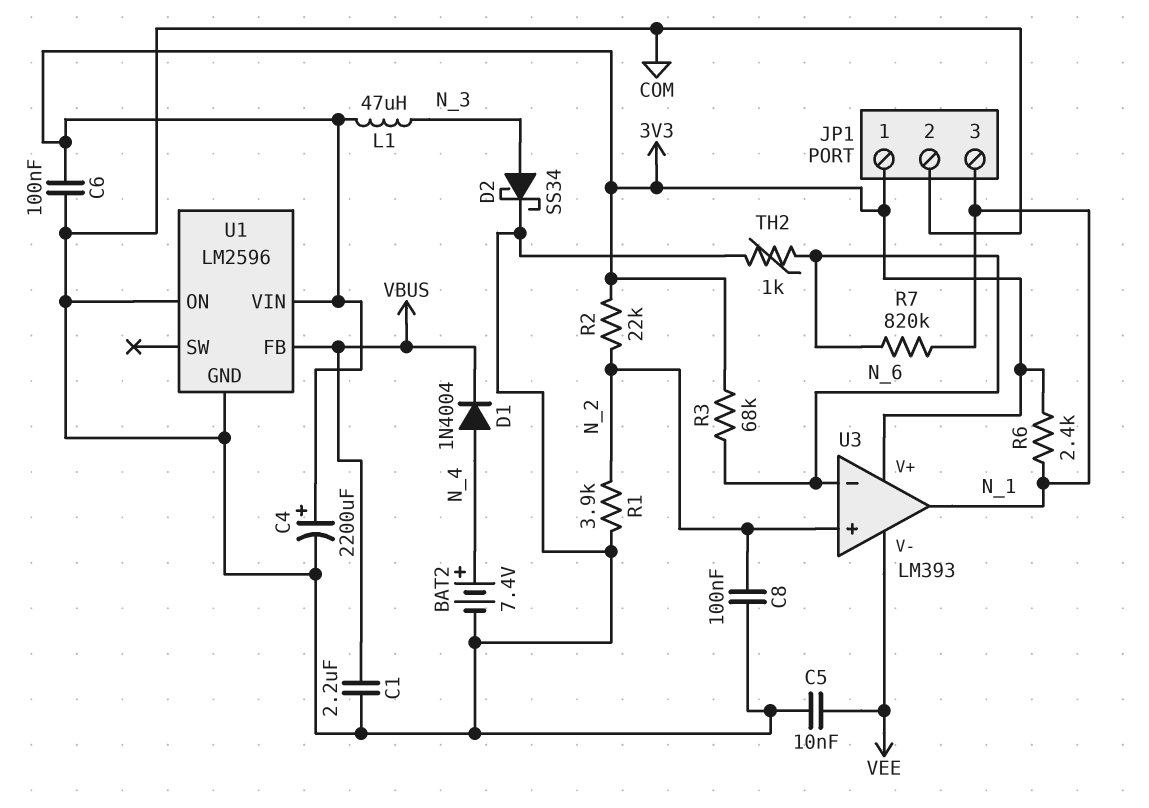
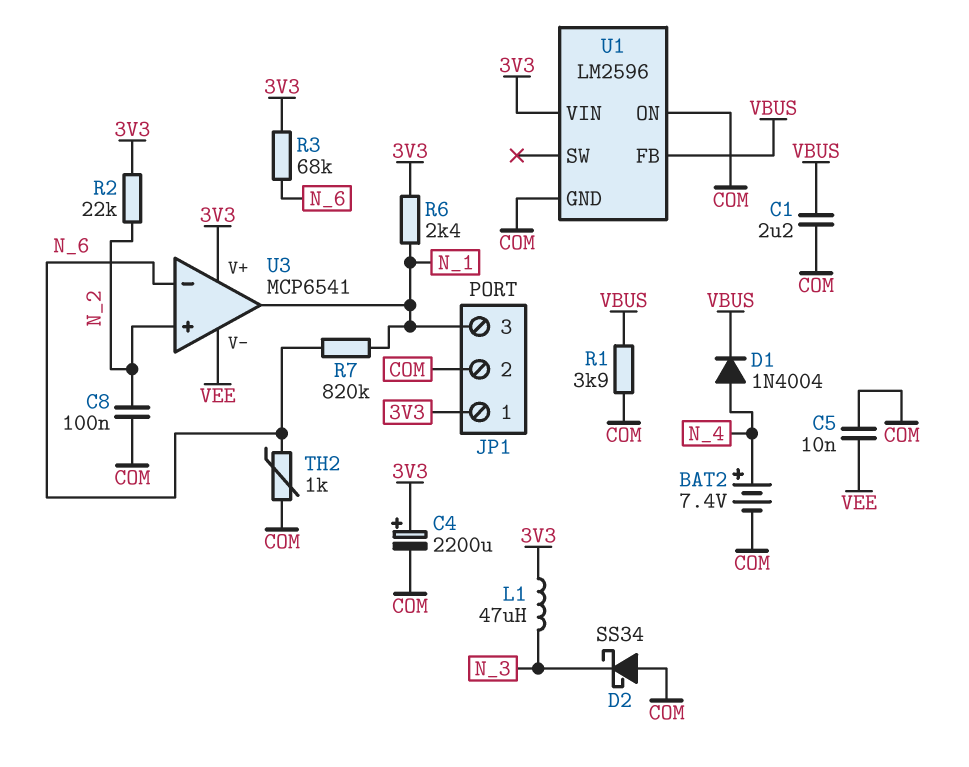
C6: 100nF (3V3, COM) -> none
D2: schottky SS34 (A N_3, K COM) -> schottky SS34 (A COM, K N_3)
R1: 3.9k (COM, N_2) -> 3.9k (COM, VBUS)
U3: LM393 -> MCP6541

